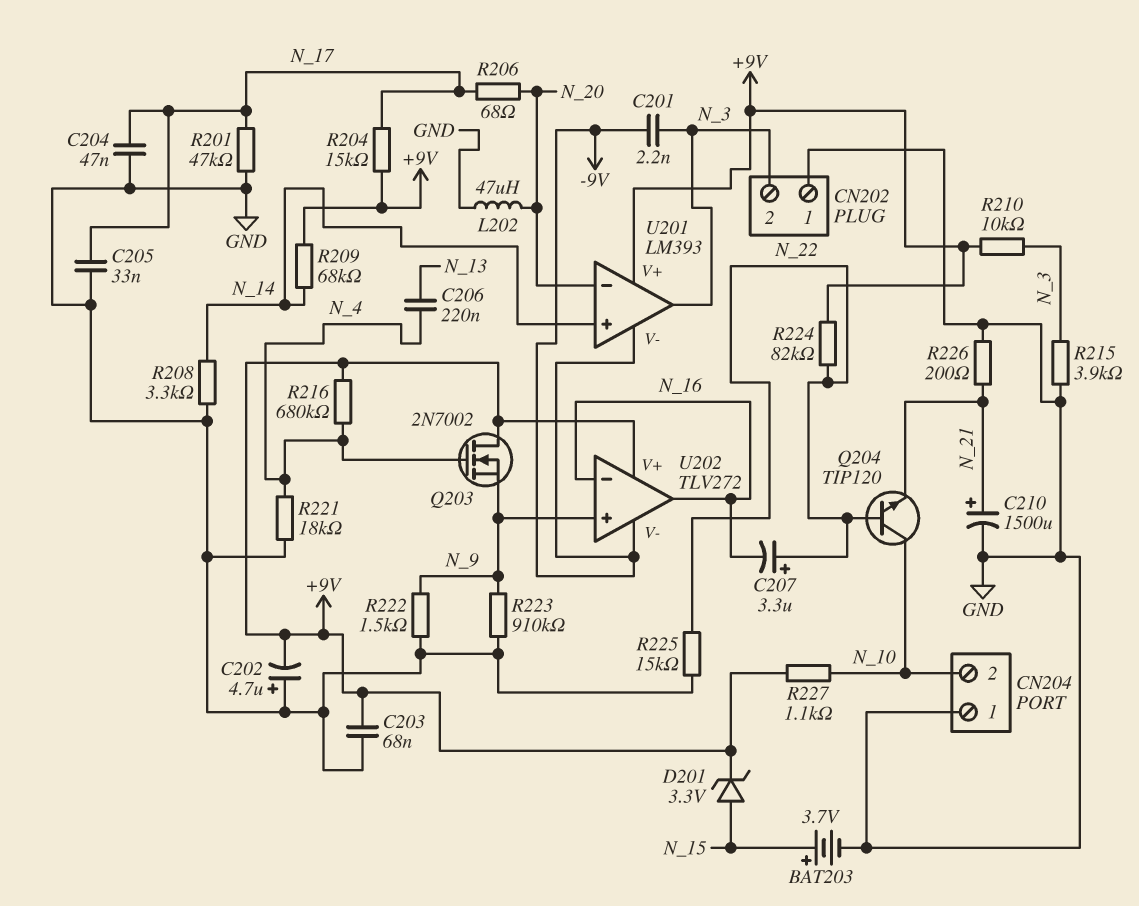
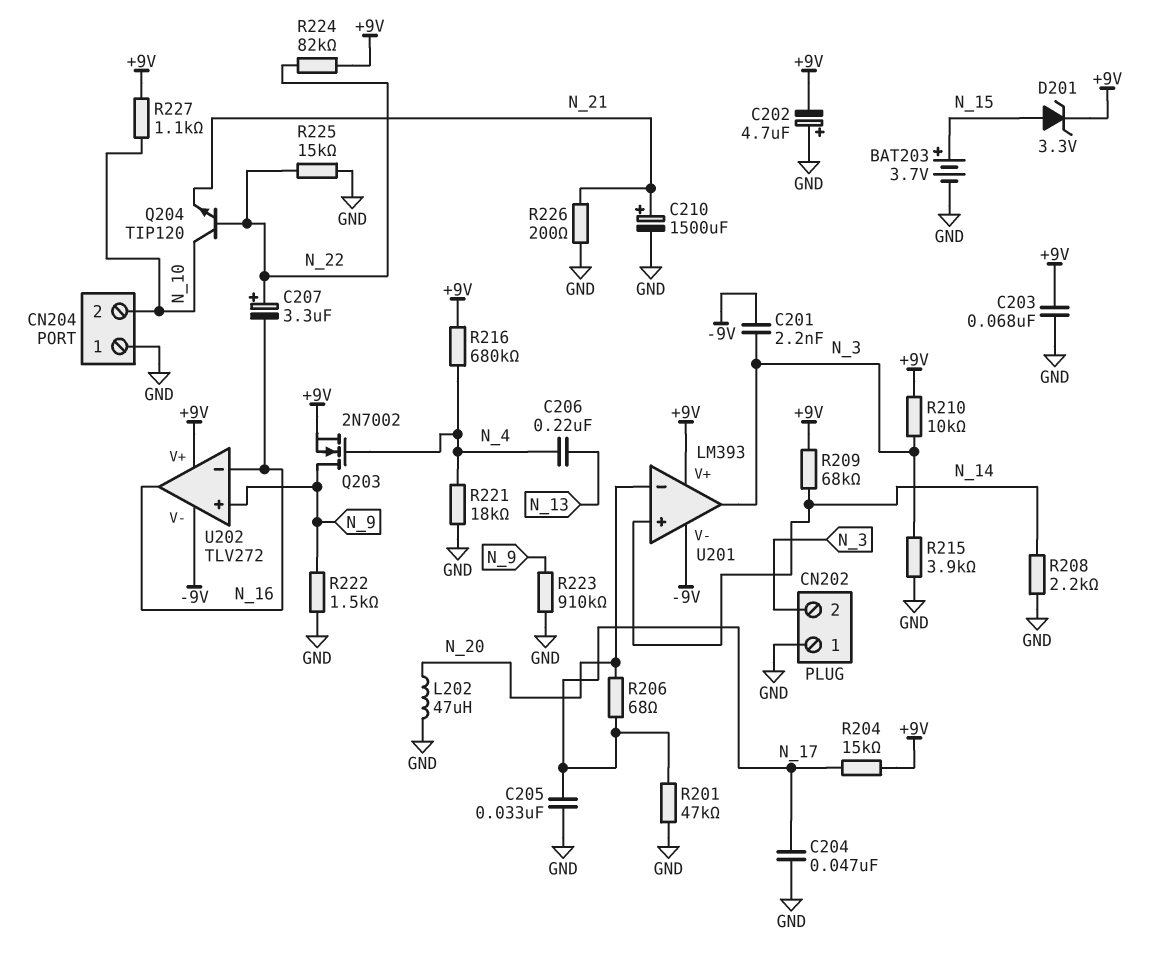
Q203: NMOS 2N7002 (G N_4, D +9V, S N_9) -> NMOS 2N7002 (G N_4, D N_9, S +9V)
R208: 3.3k (GND, N_14) -> 2.2k (GND, N_14)

